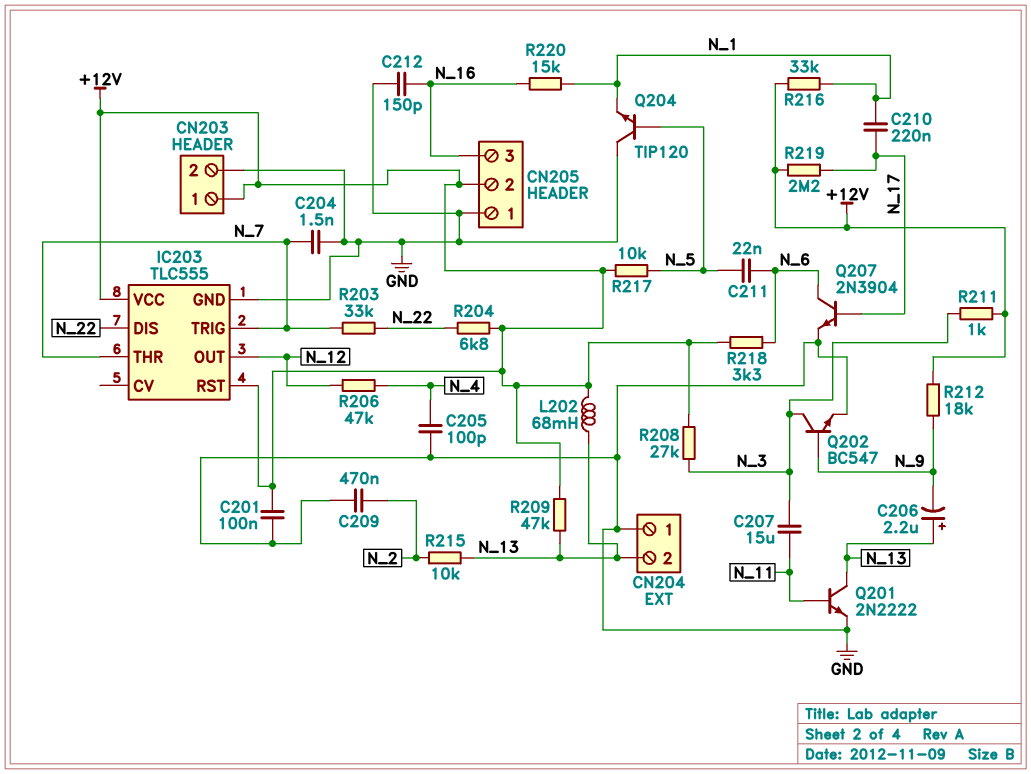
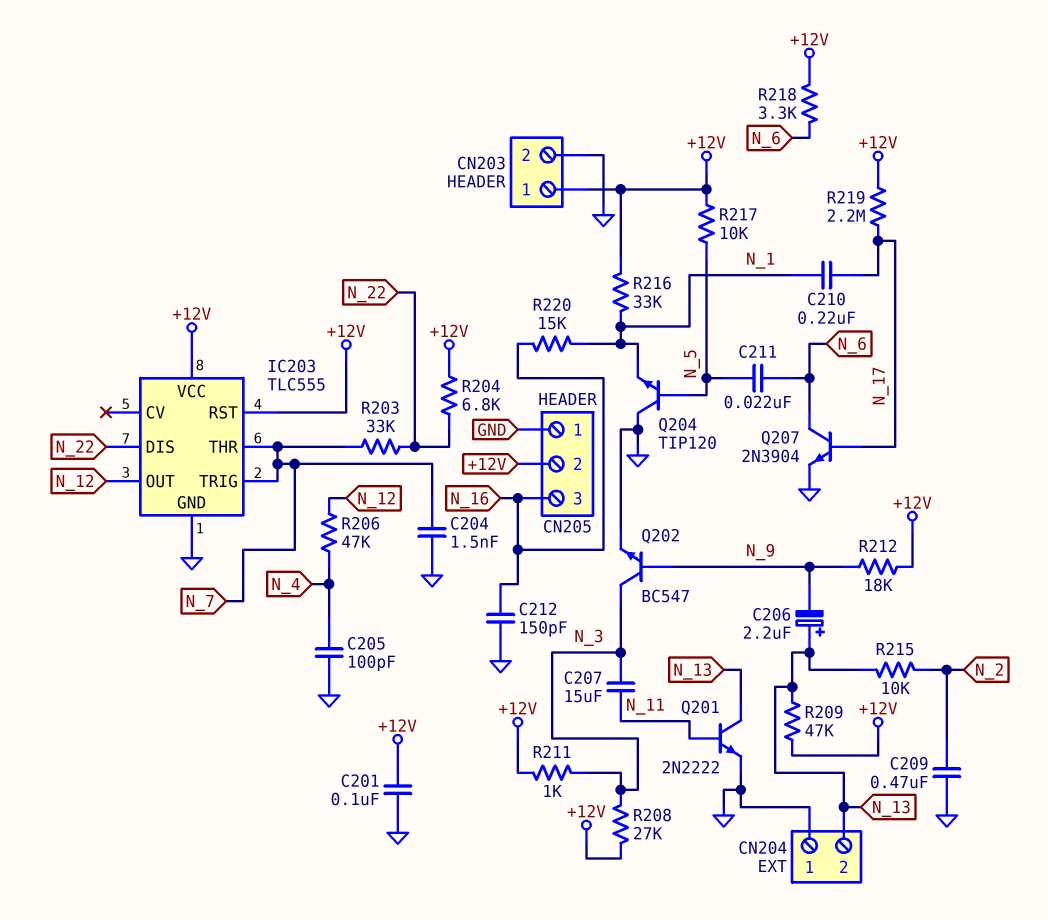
L202: 68mH (+12V, N_13) -> none

